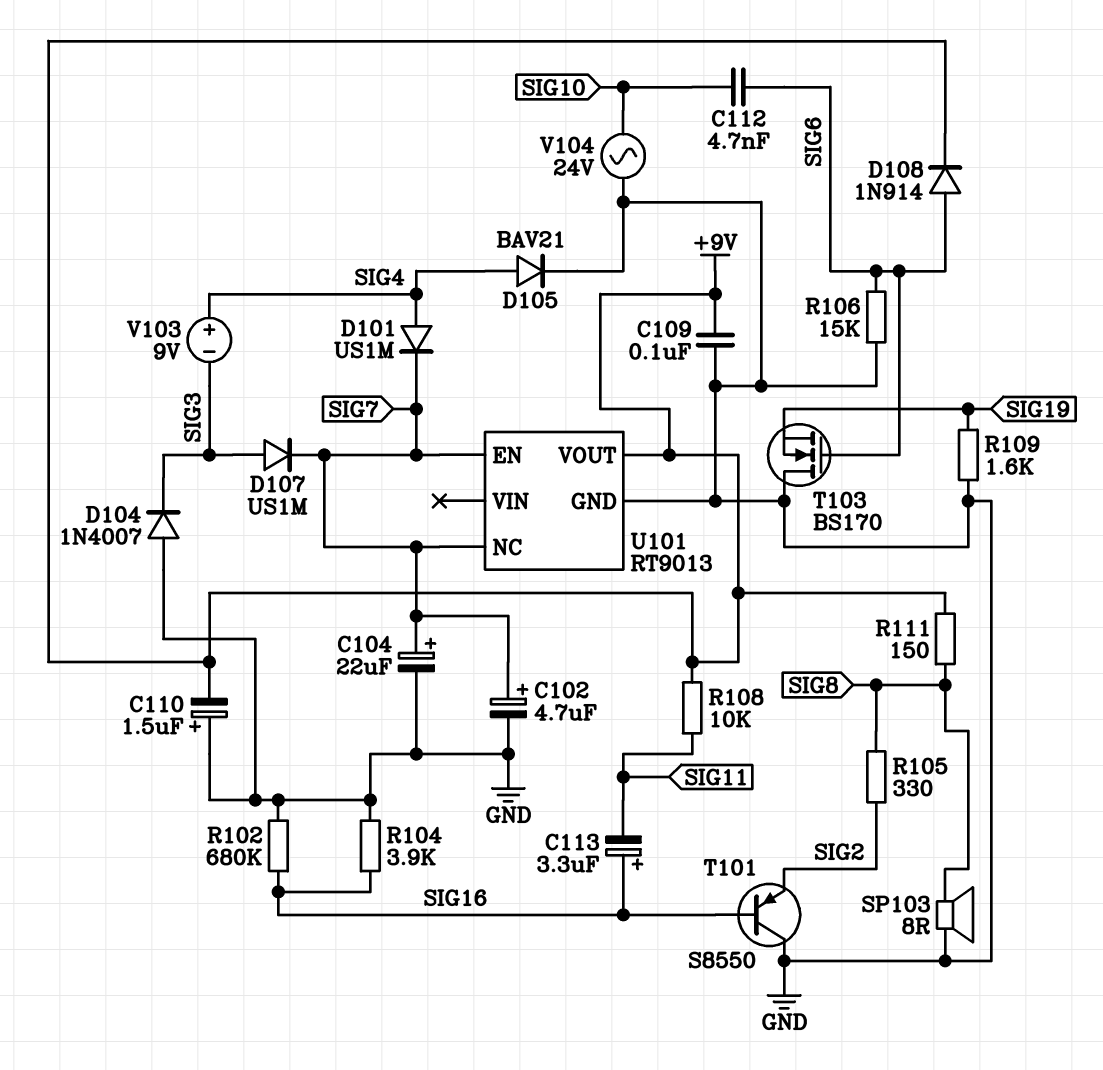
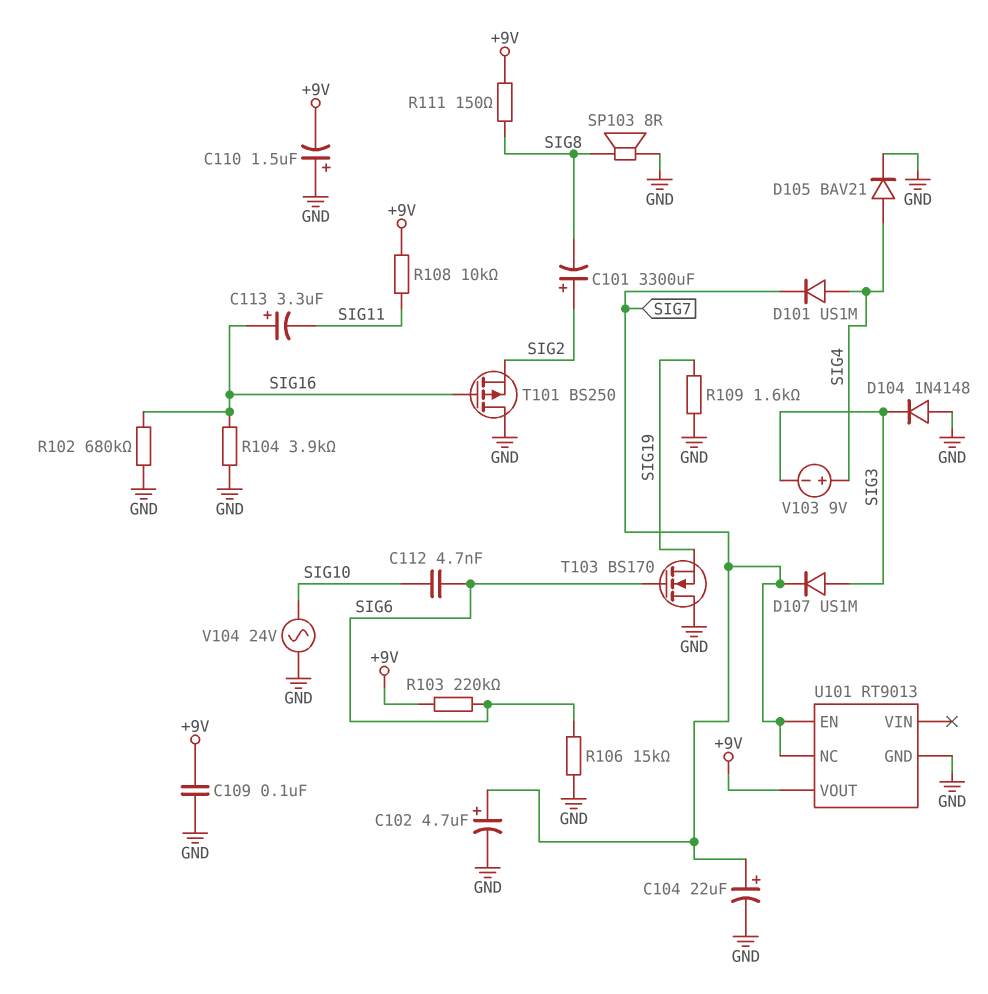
C101: none -> 3300uF (plus SIG2, minus SIG8)
D104: diode 1N4007 (A GND, K SIG3) -> diode 1N4148 (A GND, K SIG3)
D108: diode 1N914 (A SIG6, K +9V) -> none
R103: none -> 220k (+9V, SIG6)
R105: 330 (SIG2, SIG8) -> none
T101: PNP S8550 (B SIG16, C GND, E SIG2) -> PMOS BS250 (G SIG16, D GND, S SIG2)

